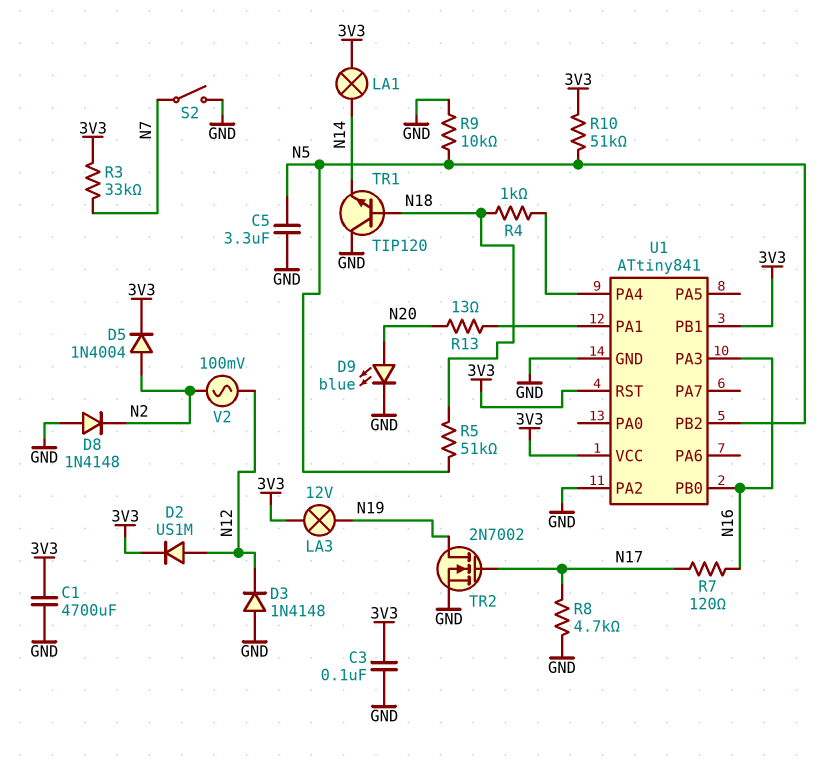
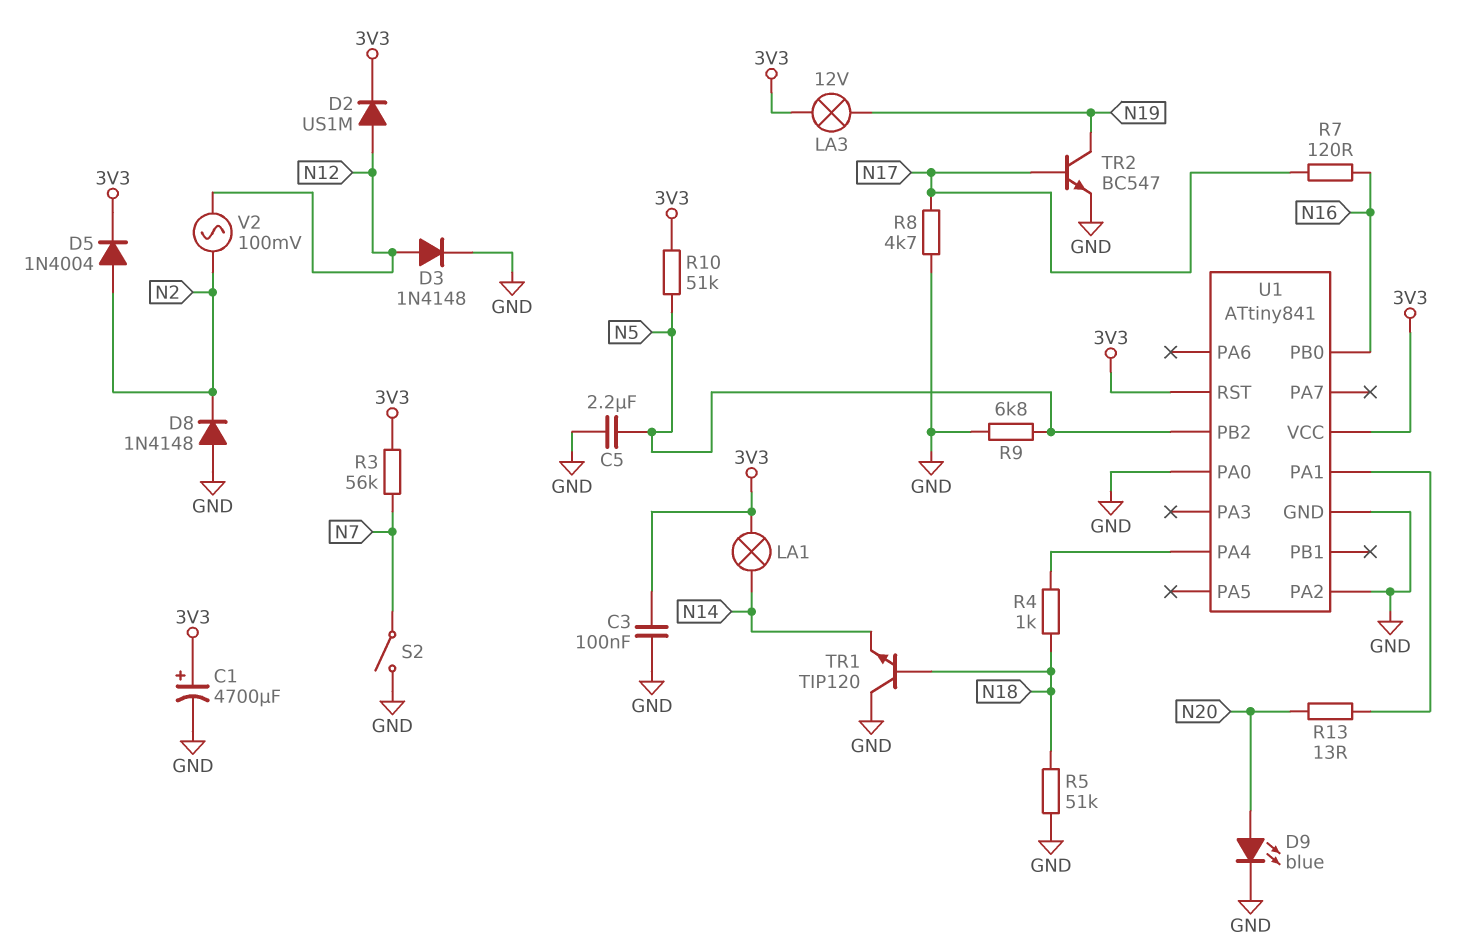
C1: 4700uF (3V3, GND) -> 4700uF (plus 3V3, minus GND)
C5: 3.3uF (GND, N5) -> 2.2uF (GND, N5)
D3: diode 1N4148 (A GND, K N12) -> diode 1N4148 (A N12, K GND)
R3: 33k (3V3, N7) -> 56k (3V3, N7)
R5: 51k (N5, N18) -> 51k (GND, N18)
R9: 10k (GND, N5) -> 6.8k (GND, N5)
TR2: NMOS 2N7002 (G N17, D N19, S GND) -> NPN BC547 (B N17, C N19, E GND)
U1 pin PA0: none -> GND
U1 pin PA3: N16 -> none
U1 pin PB1: 3V3 -> none

